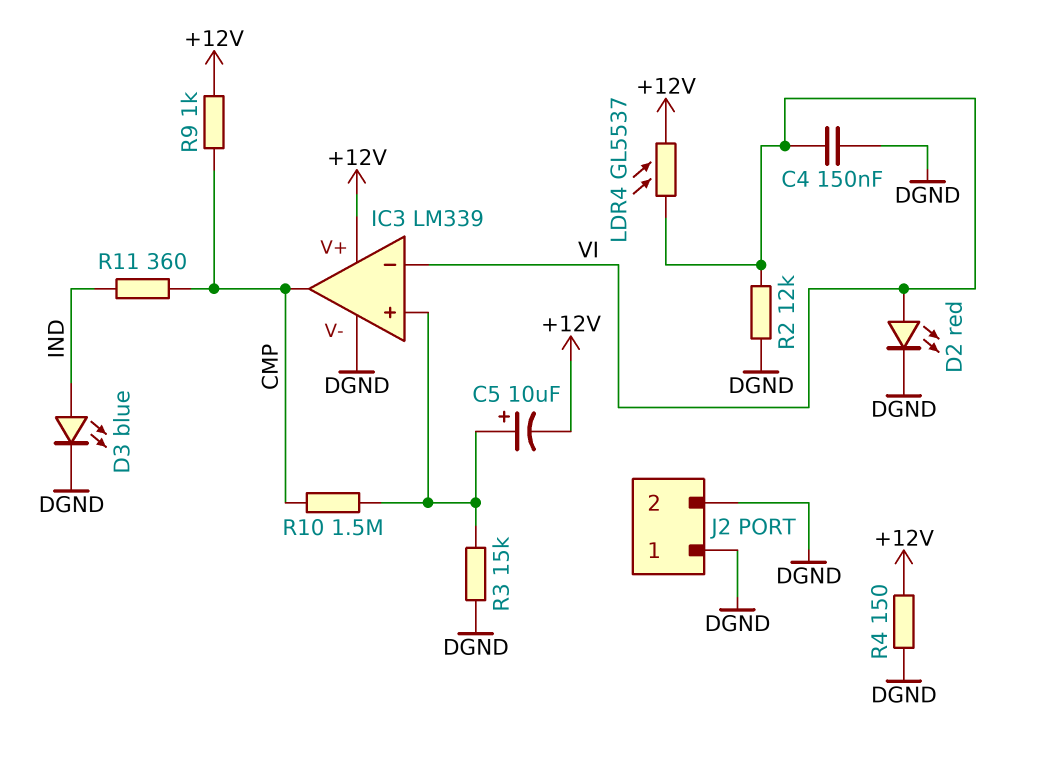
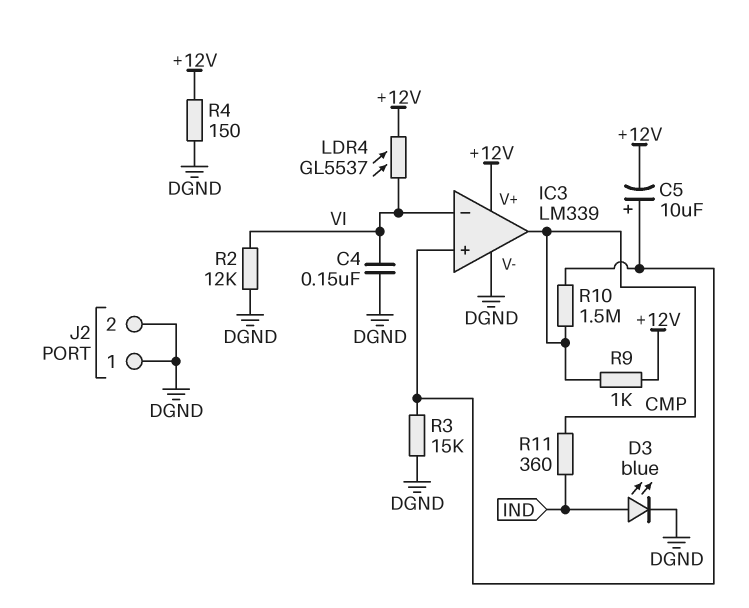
D2: LED red (A VI, K DGND) -> none

